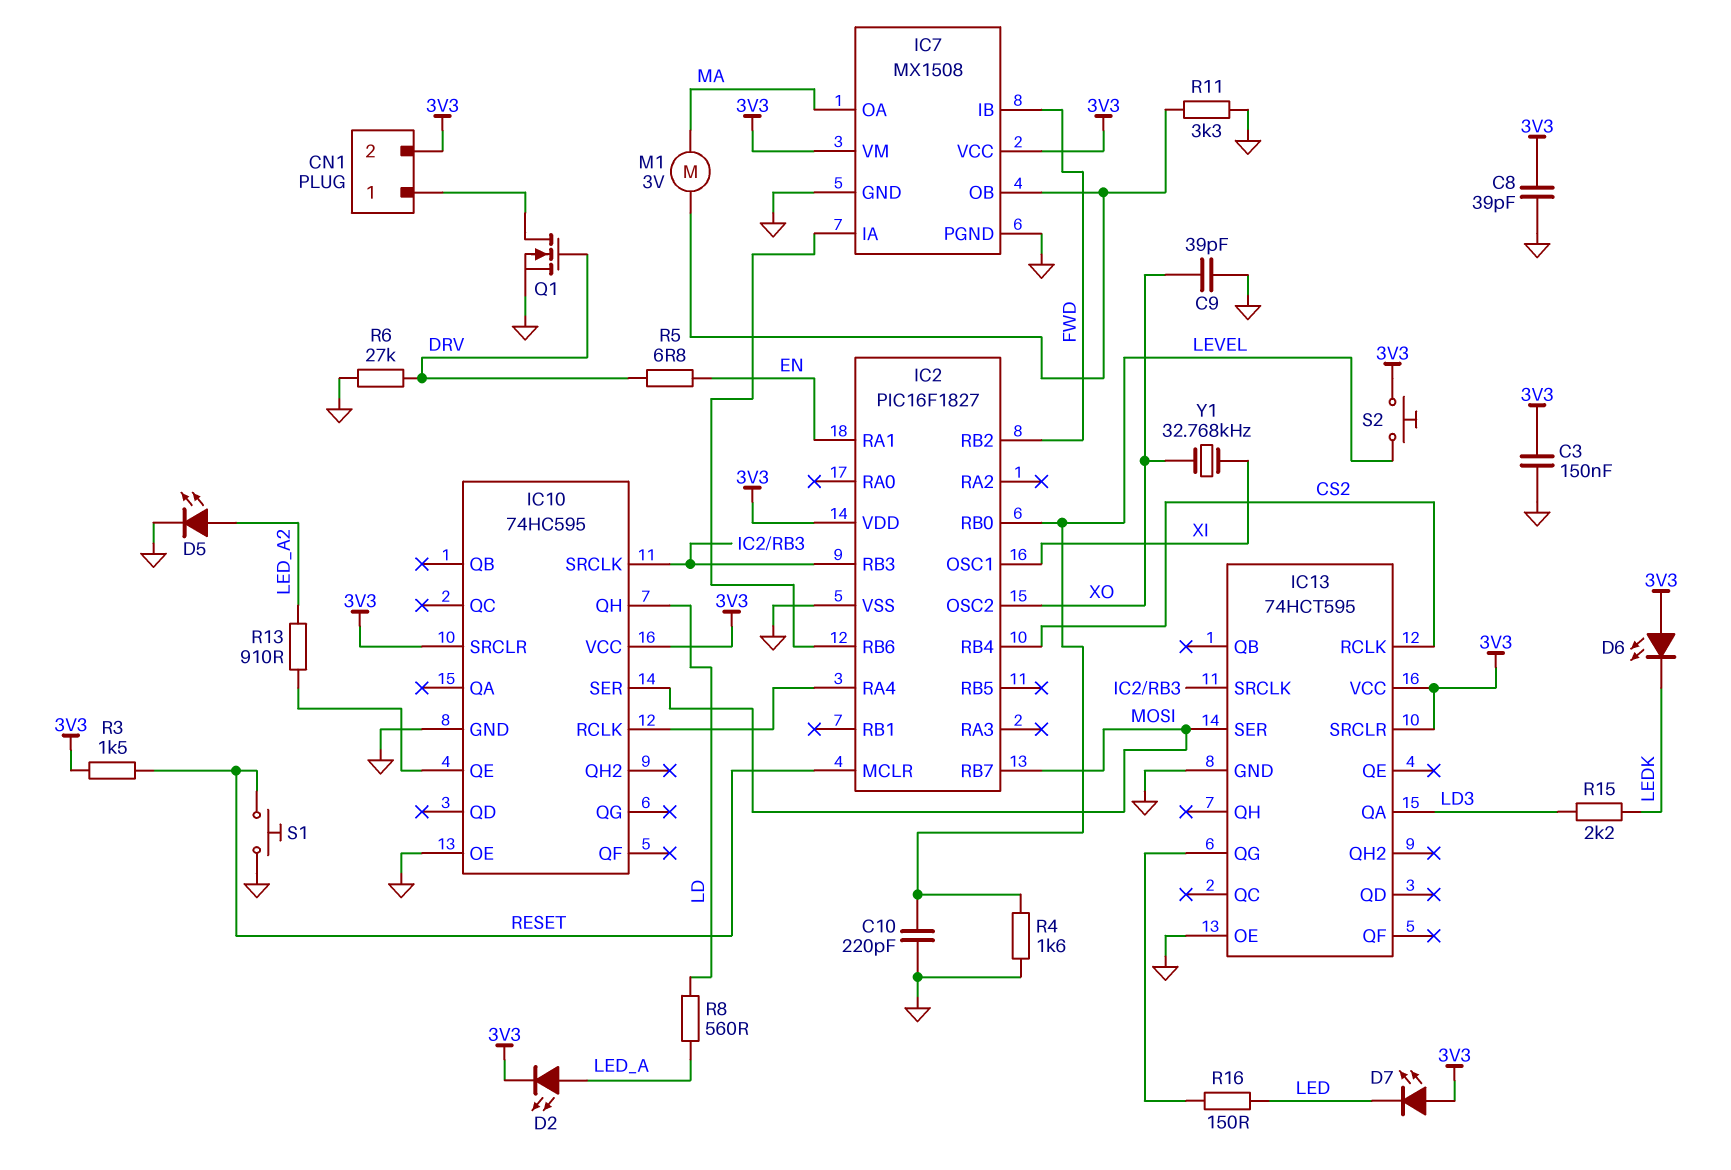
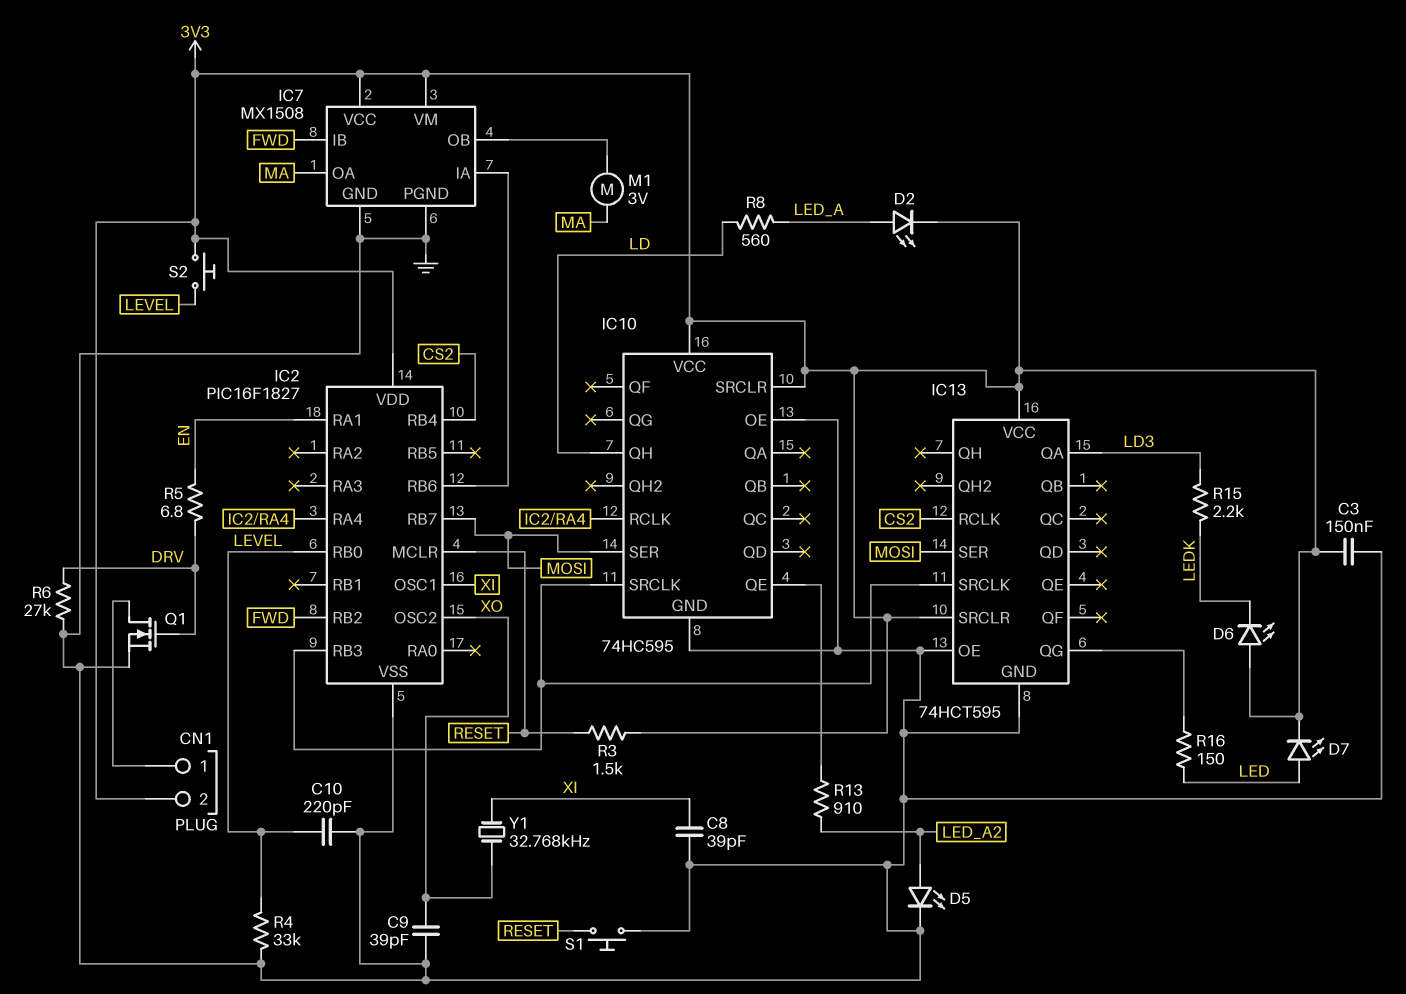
C8: 39pF (3V3, GND) -> 39pF (GND, XI)
D7: LED (A 3V3, K LED) -> LED (A LED, K 3V3)
R4: 1.6k (GND, LEVEL) -> 33k (GND, LEVEL)
R11: 3.3k (GND, IC7/OB) -> none

